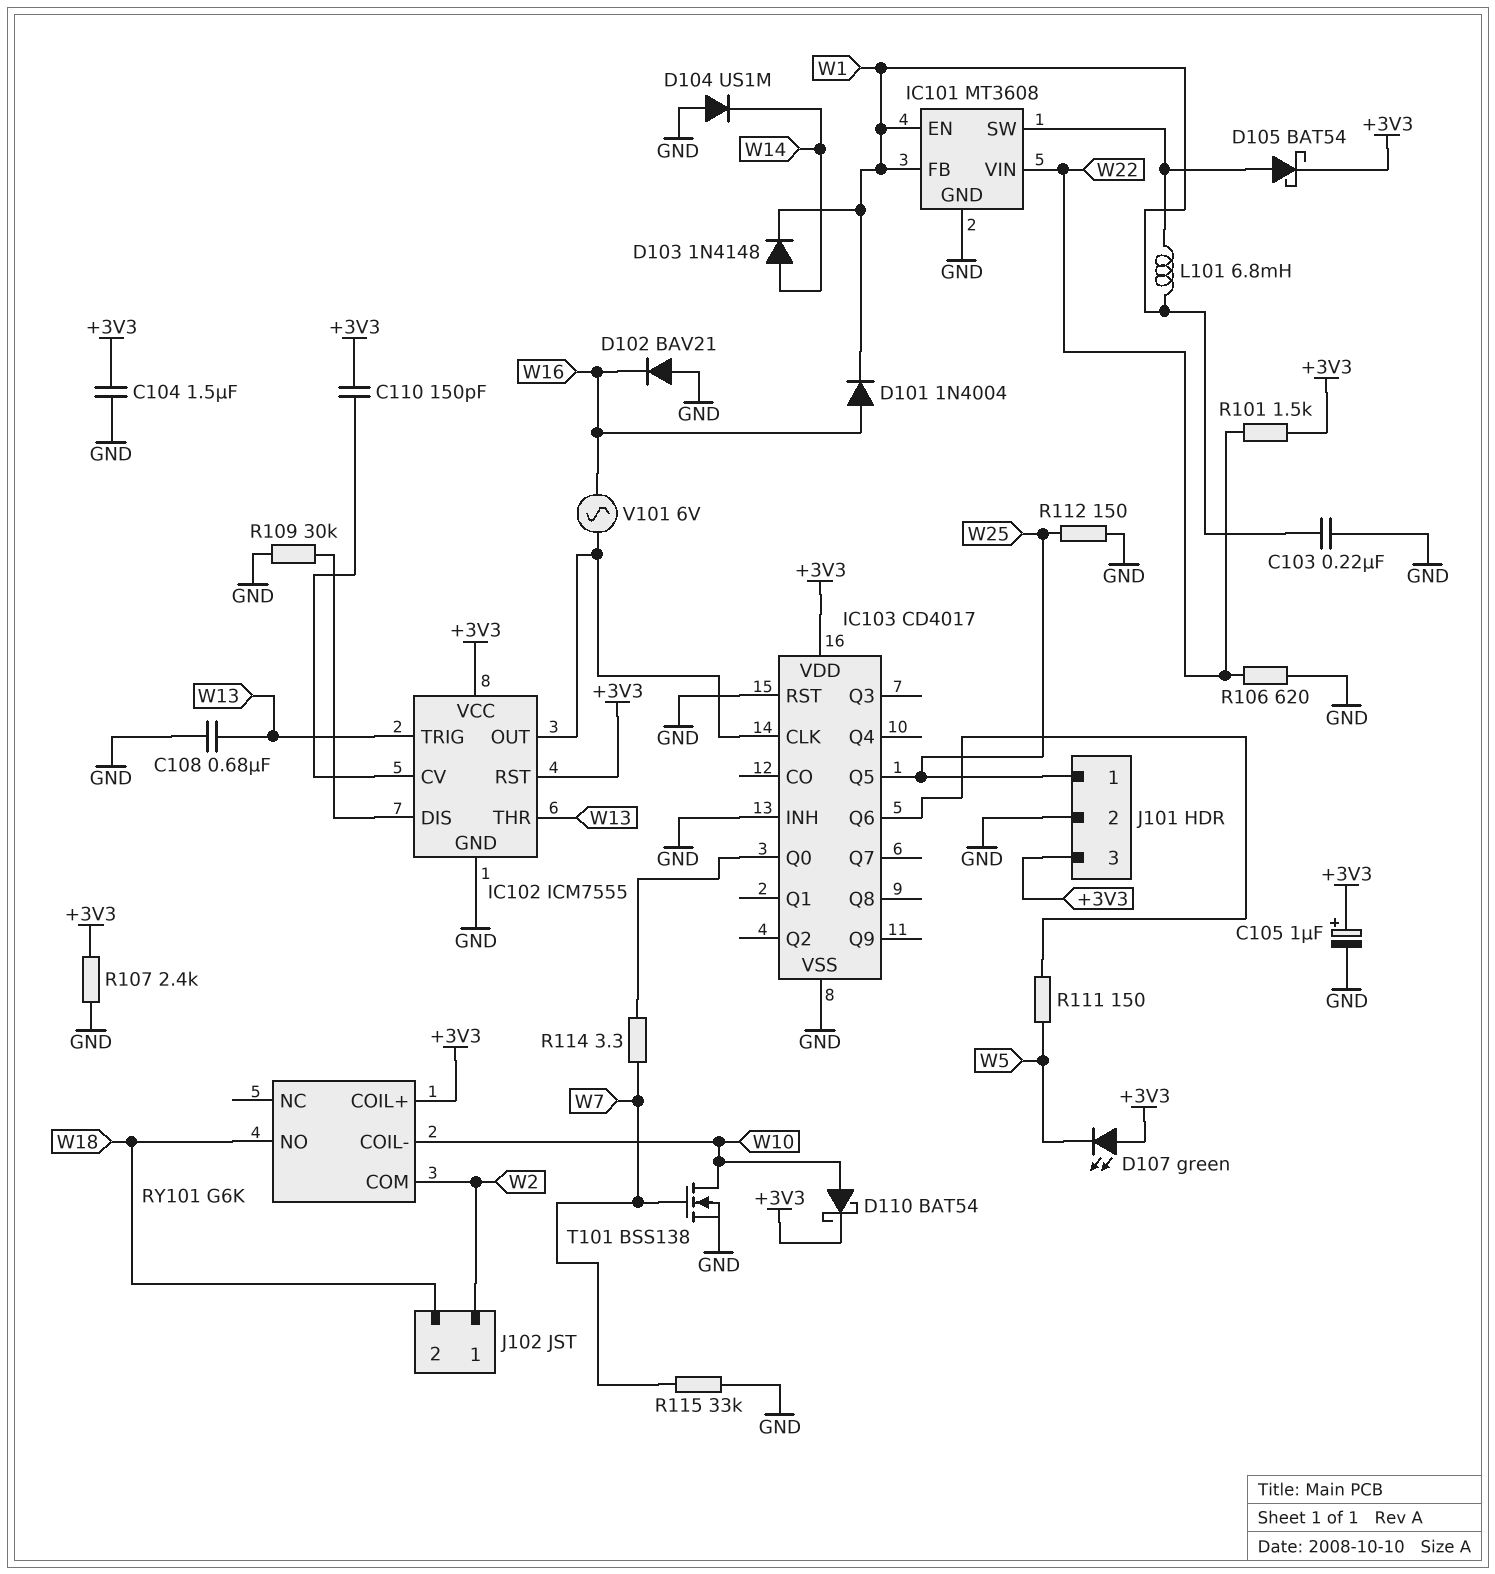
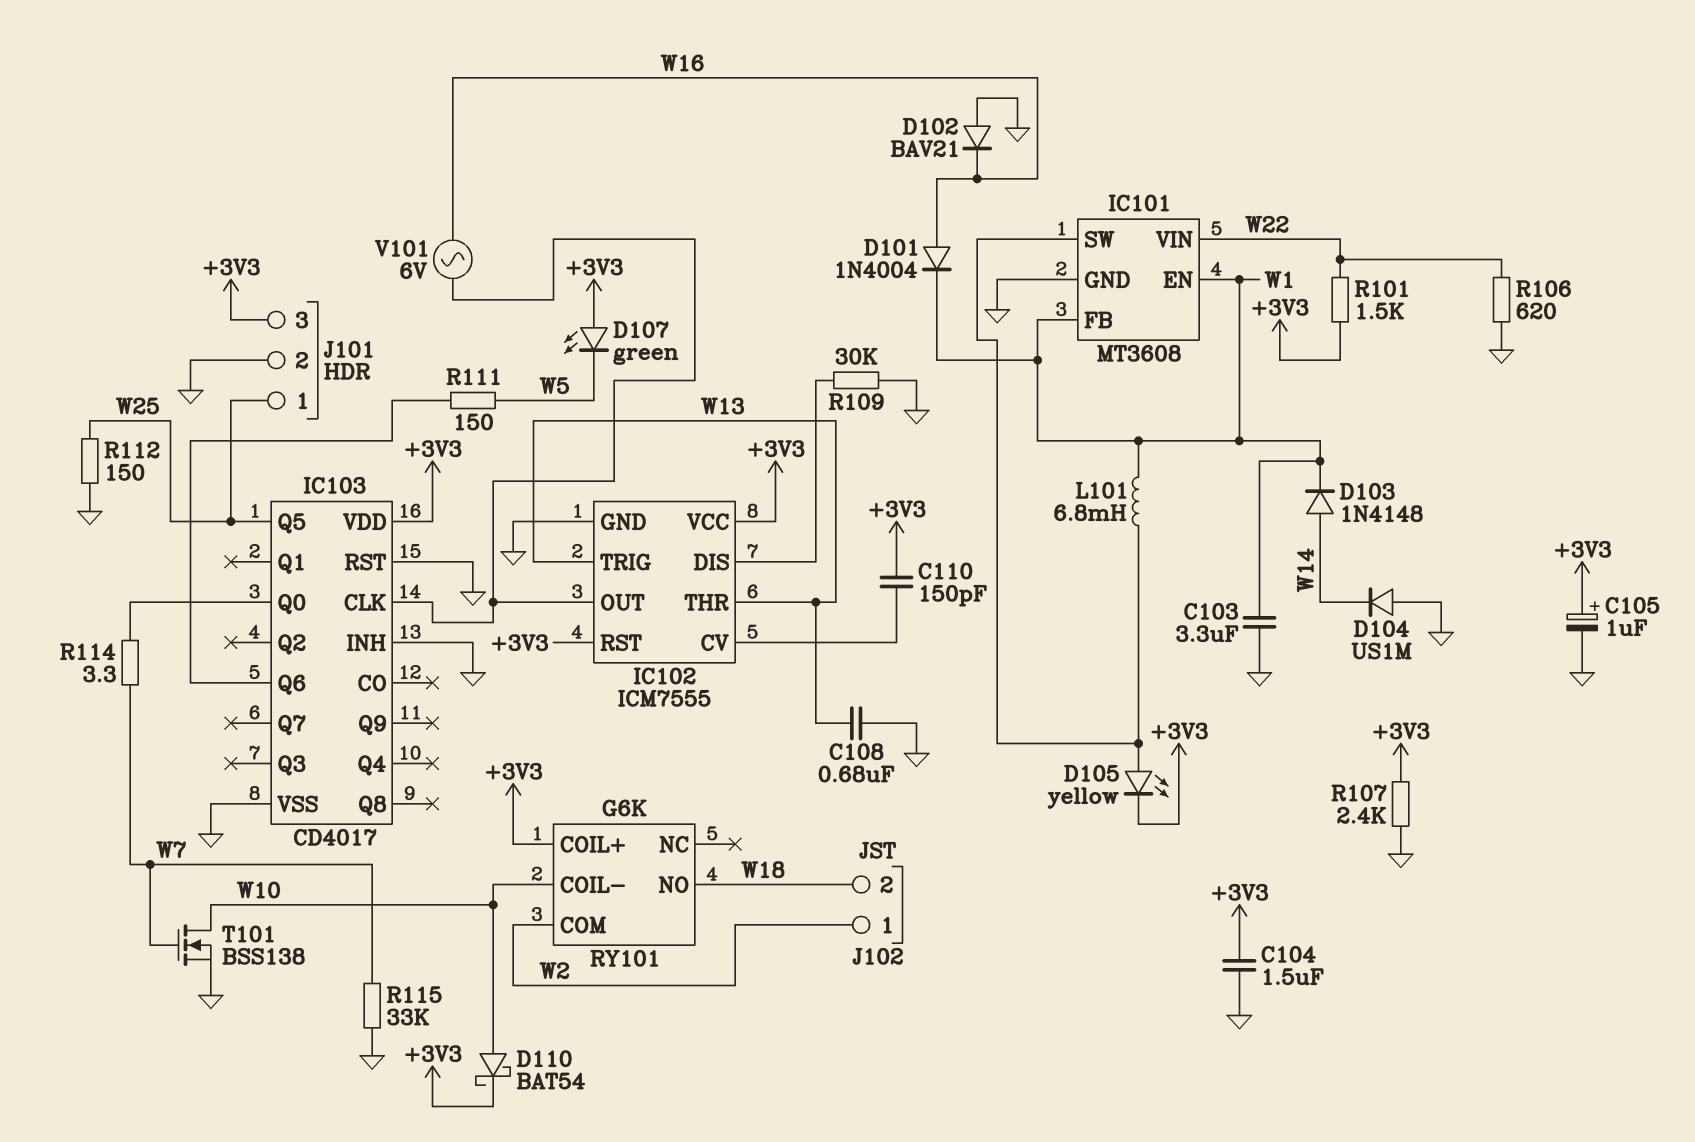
C103: 220nF (GND, W1) -> 3.3uF (GND, W1)
D105: schottky BAT54 (A IC101/SW, K +3V3) -> LED yellow (A IC101/SW, K +3V3)

